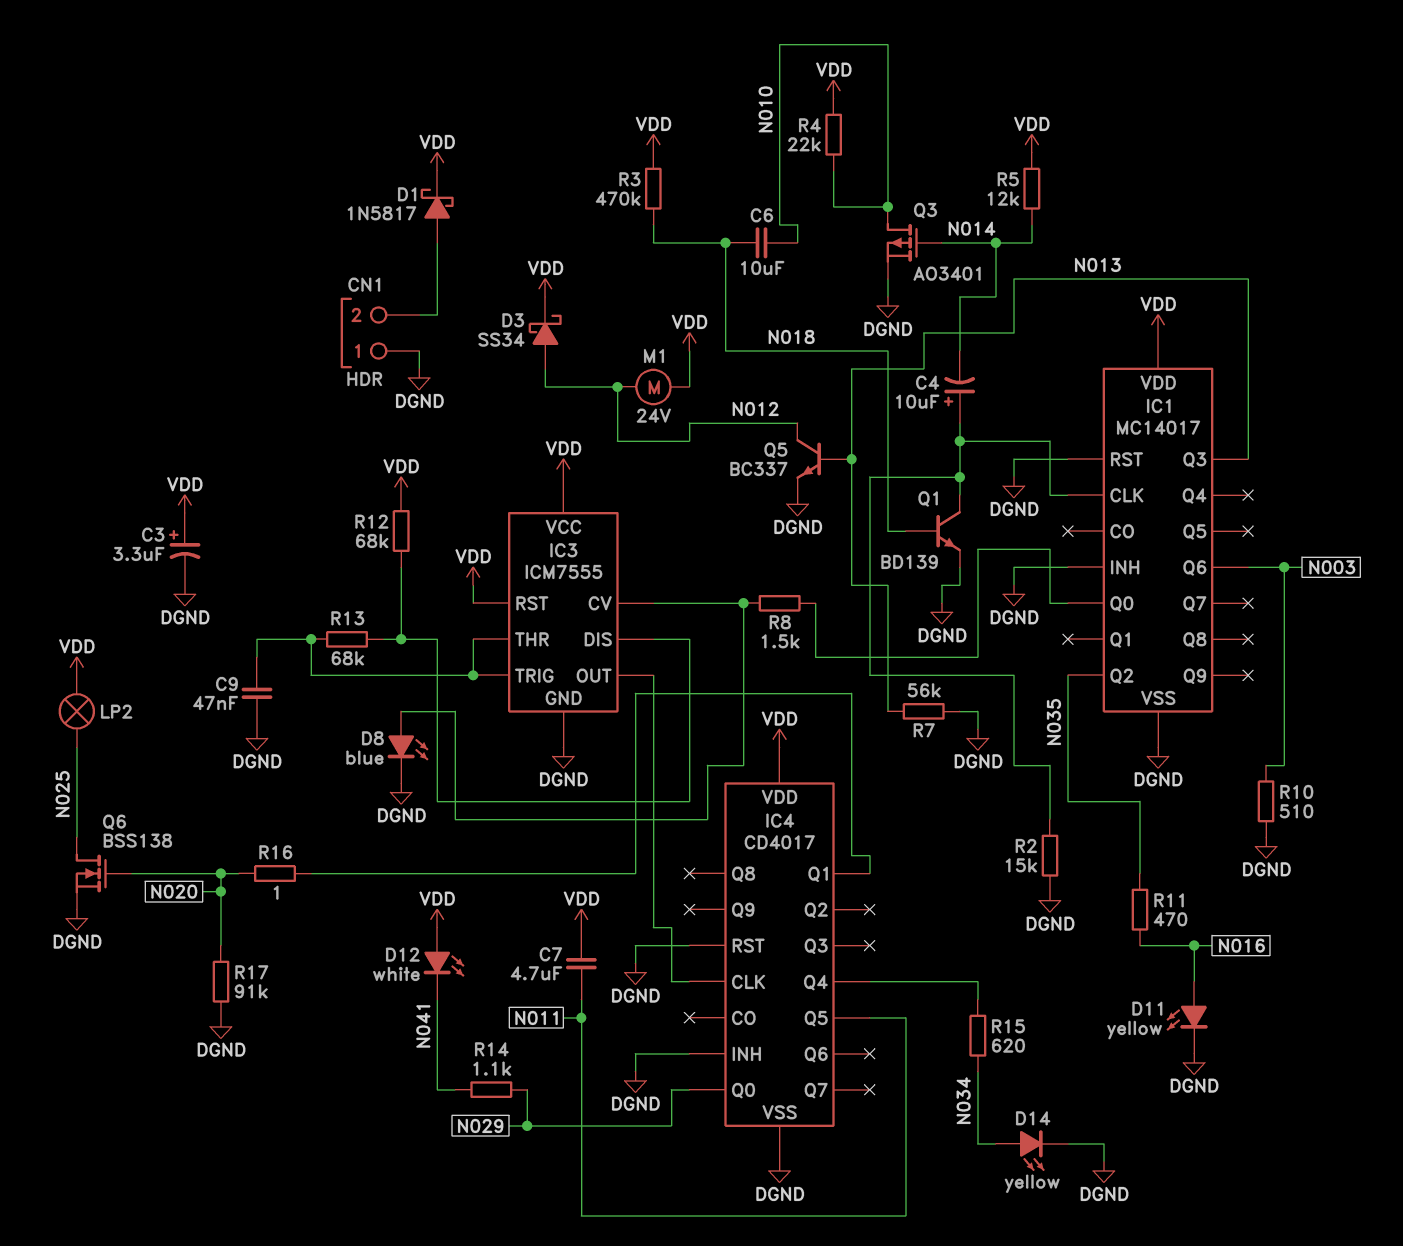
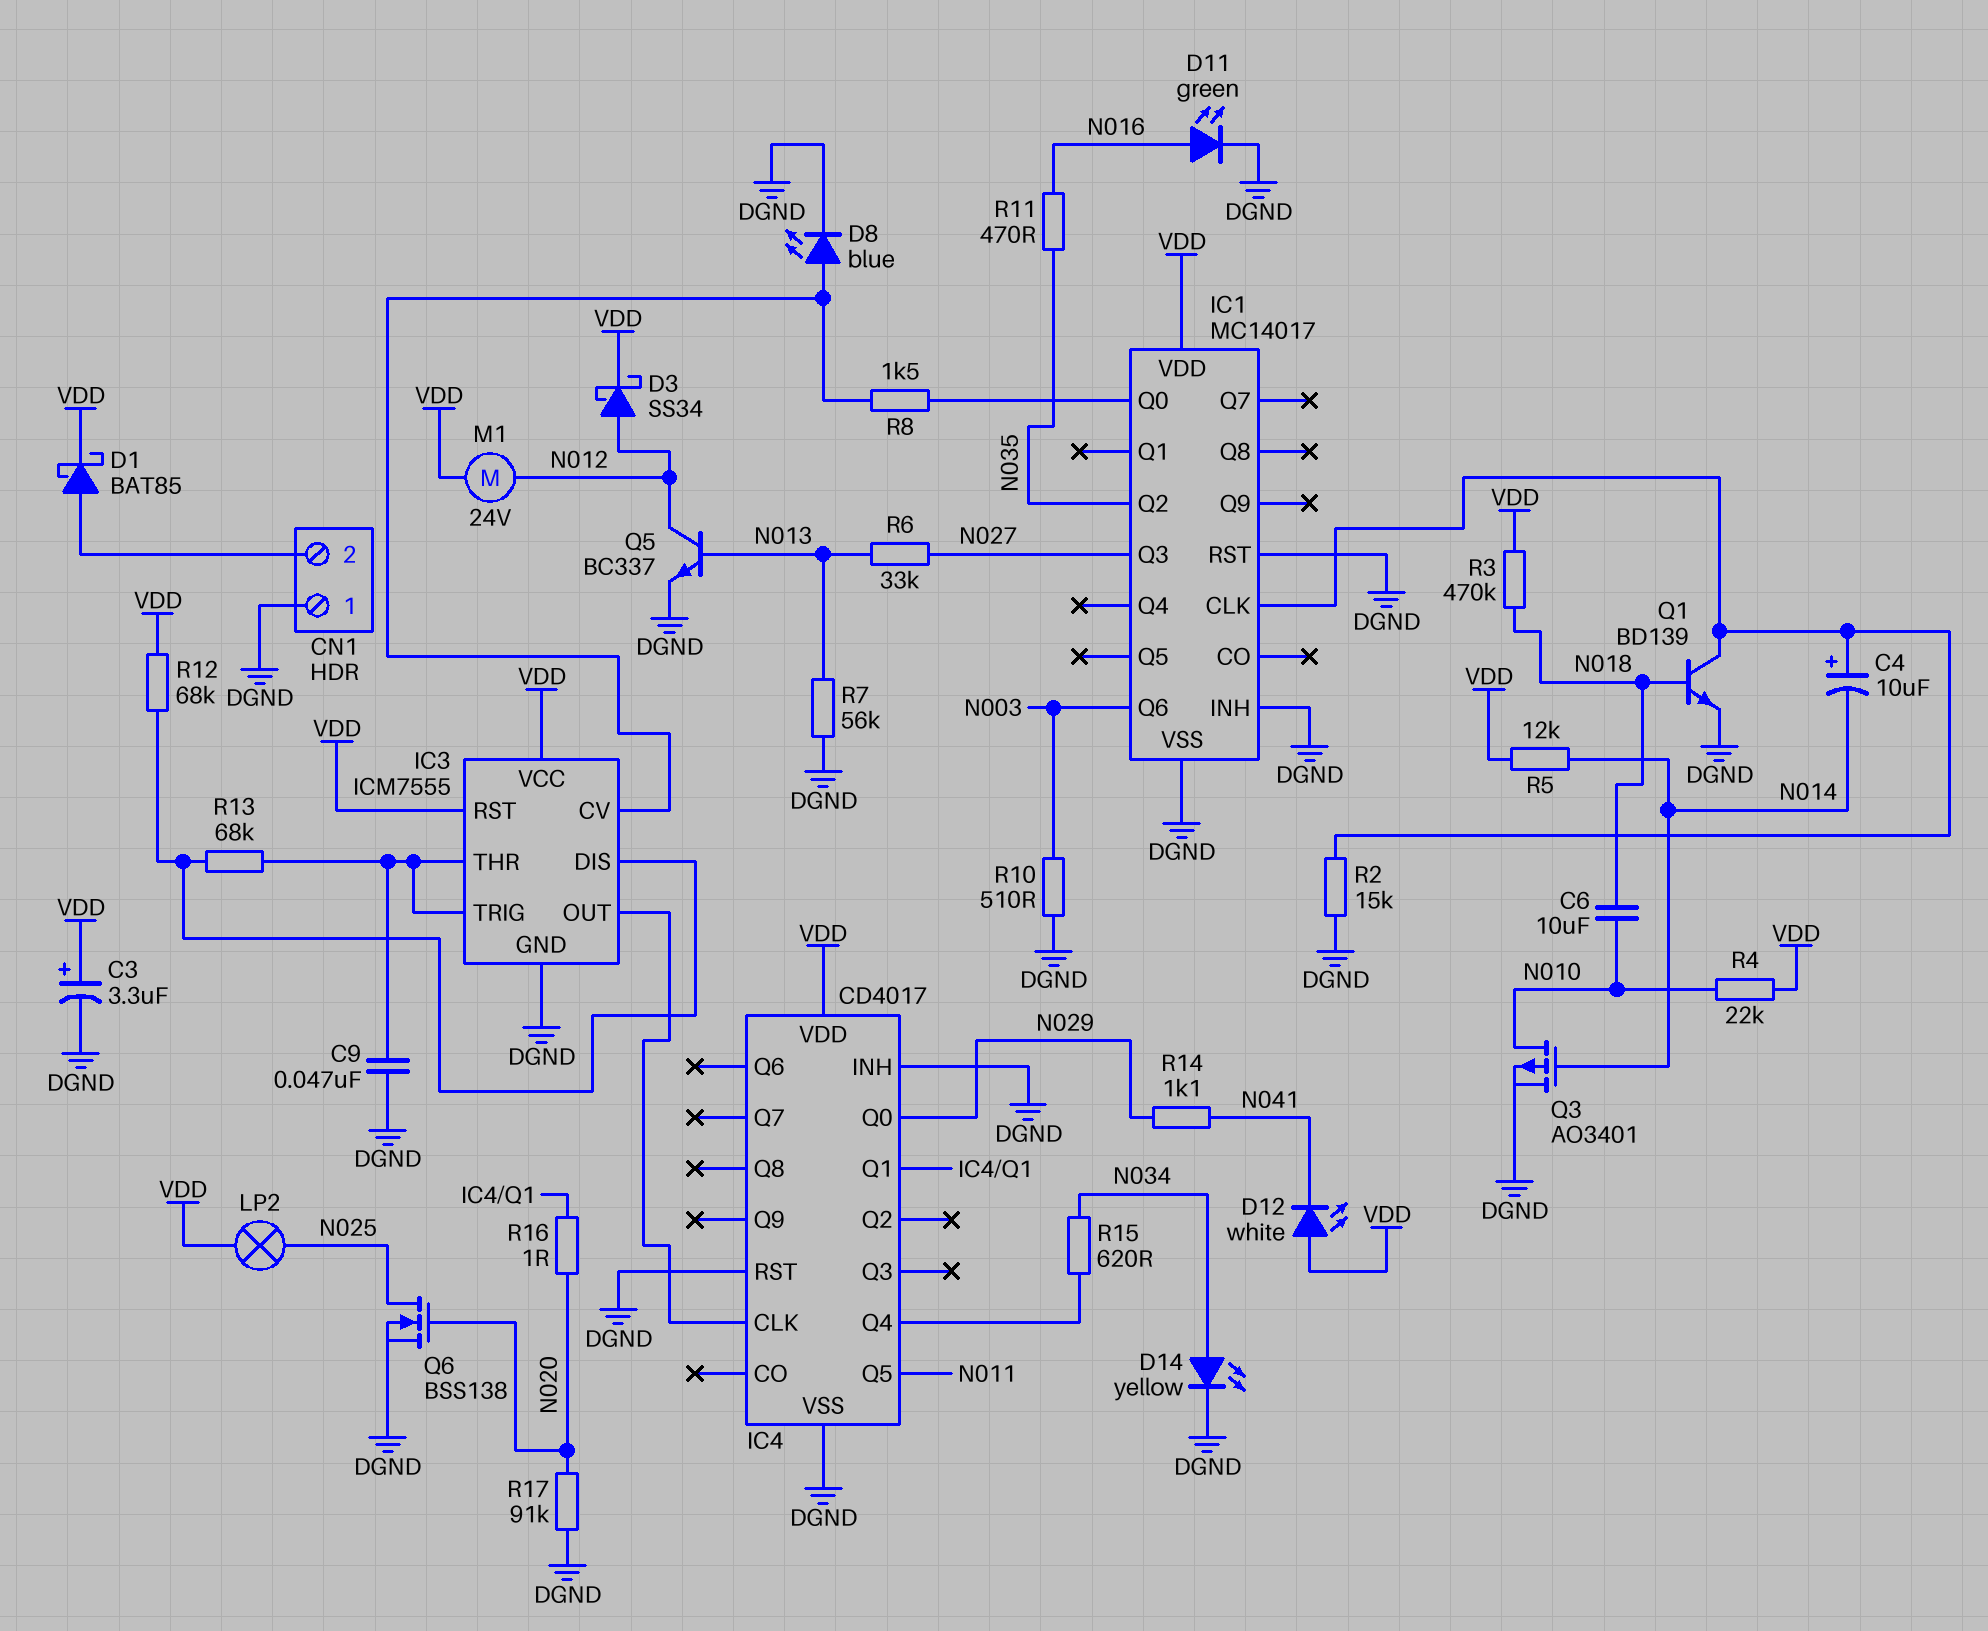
C7: 4.7uF (N011, VDD) -> none
D1: schottky 1N5817 (A CN1/2, K VDD) -> schottky BAT85 (A CN1/2, K VDD)
D11: LED yellow (A N016, K DGND) -> LED green (A N016, K DGND)
IC1 pin Q3: N013 -> N027
R6: none -> 33k (N013, N027)

